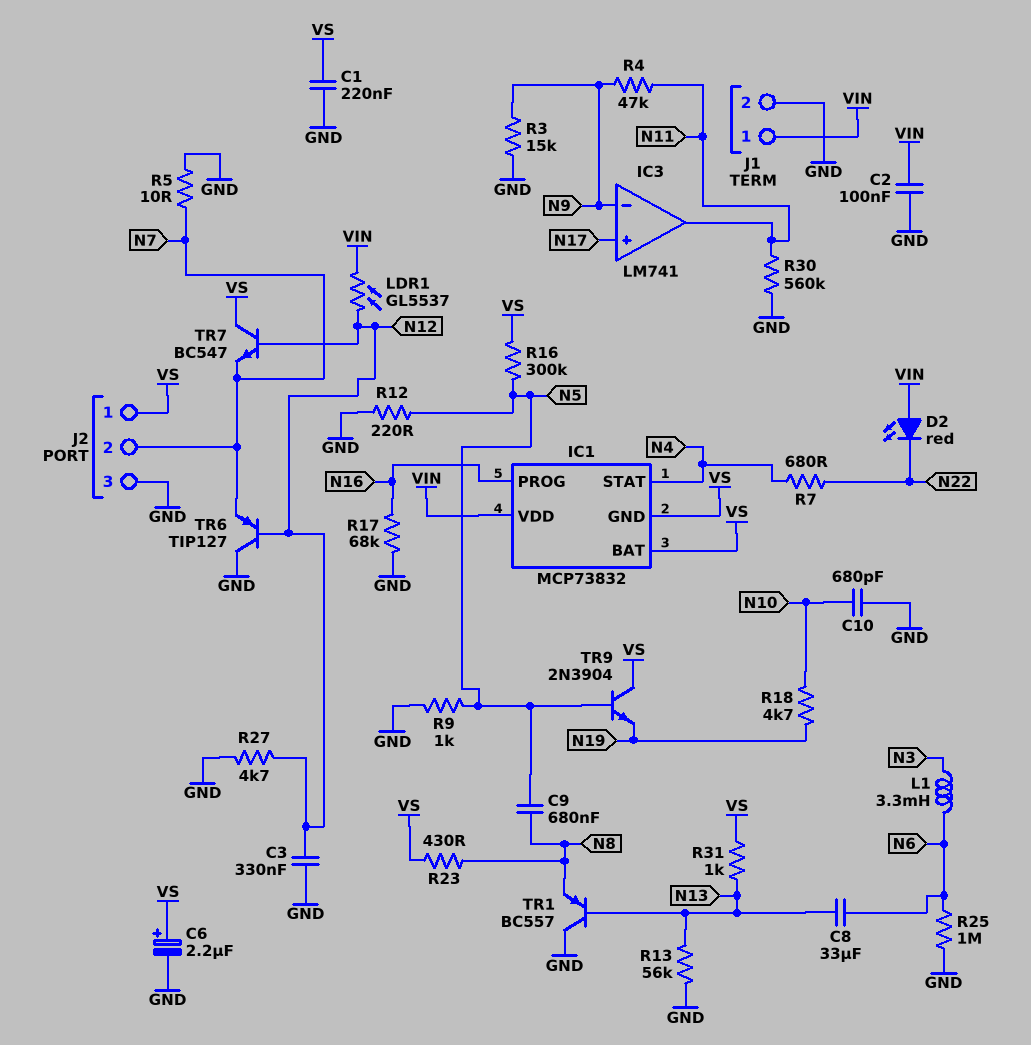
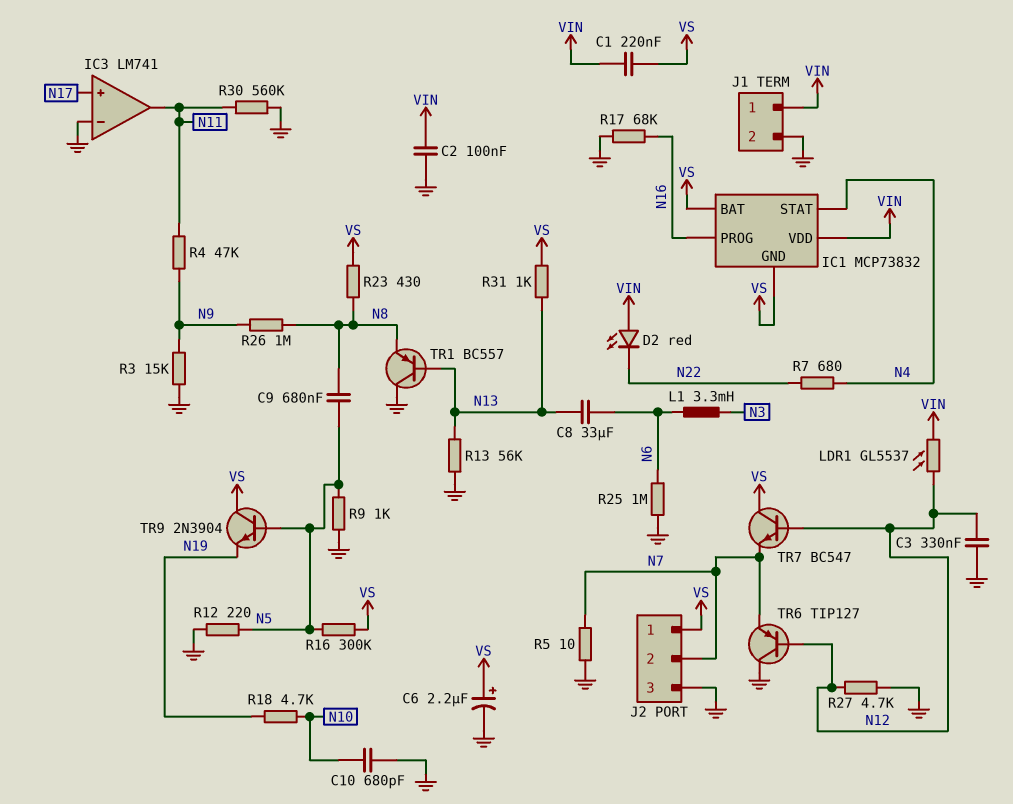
C1: 220nF (GND, VS) -> 220nF (VIN, VS)
IC3 pin in-: N9 -> GND
R26: none -> 1M (N8, N9)

